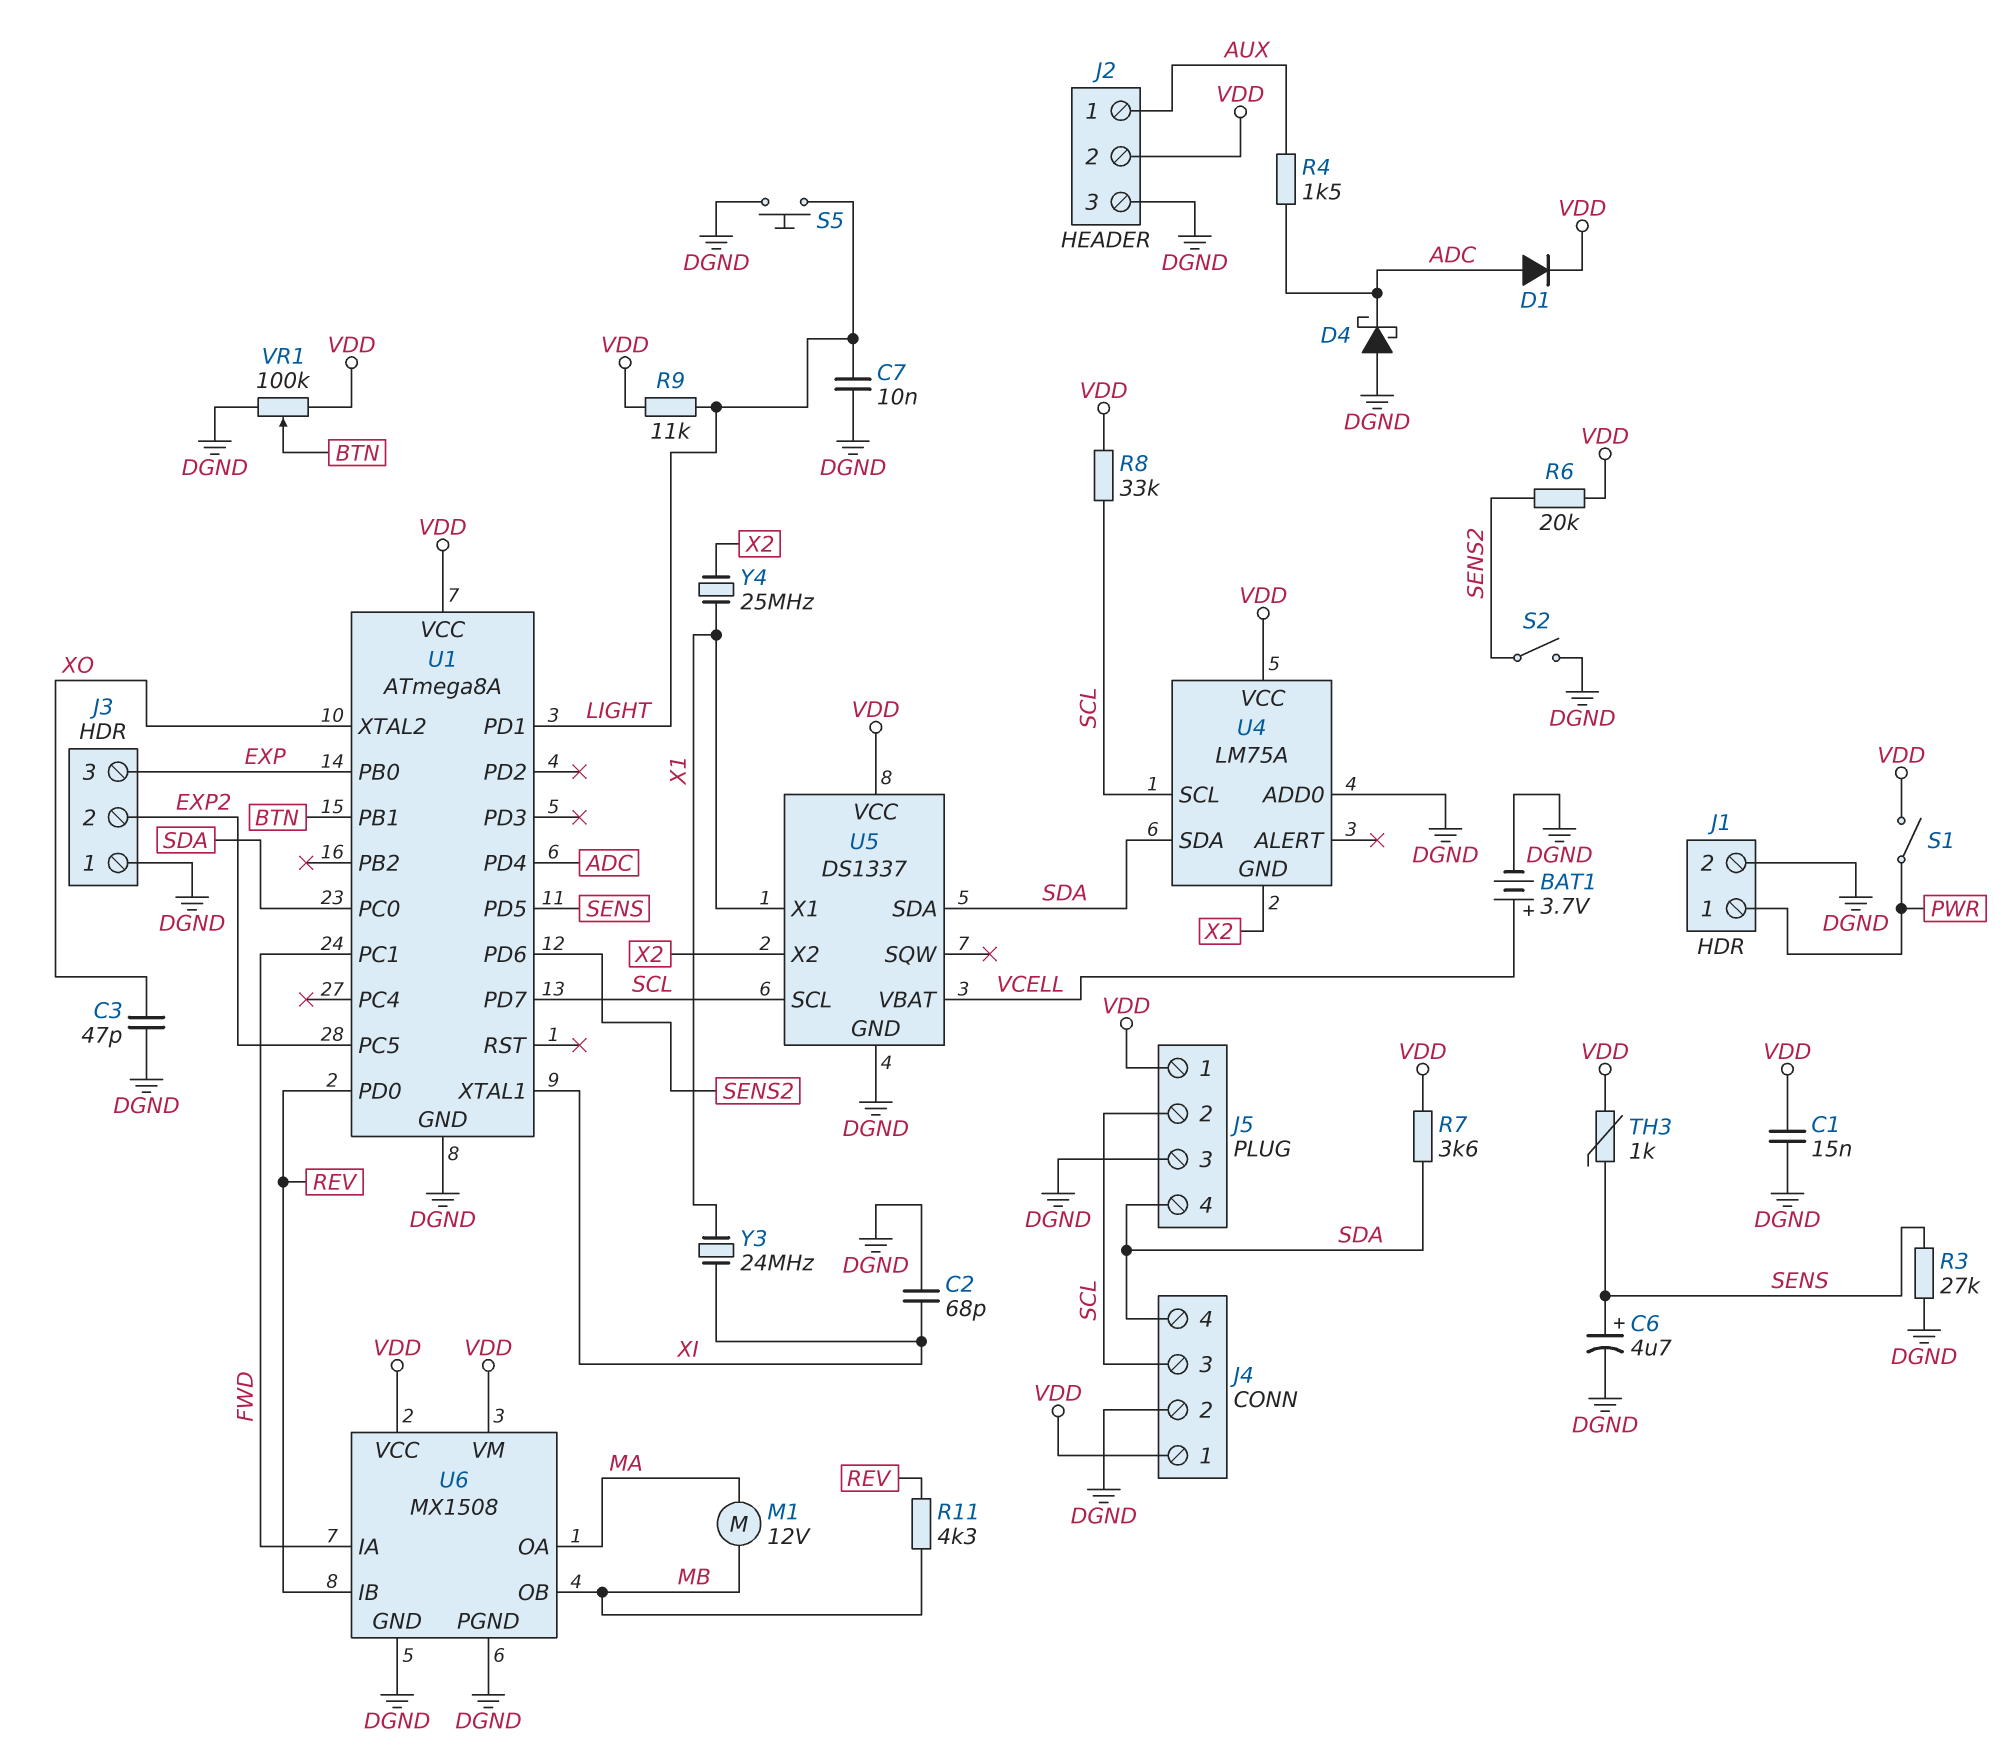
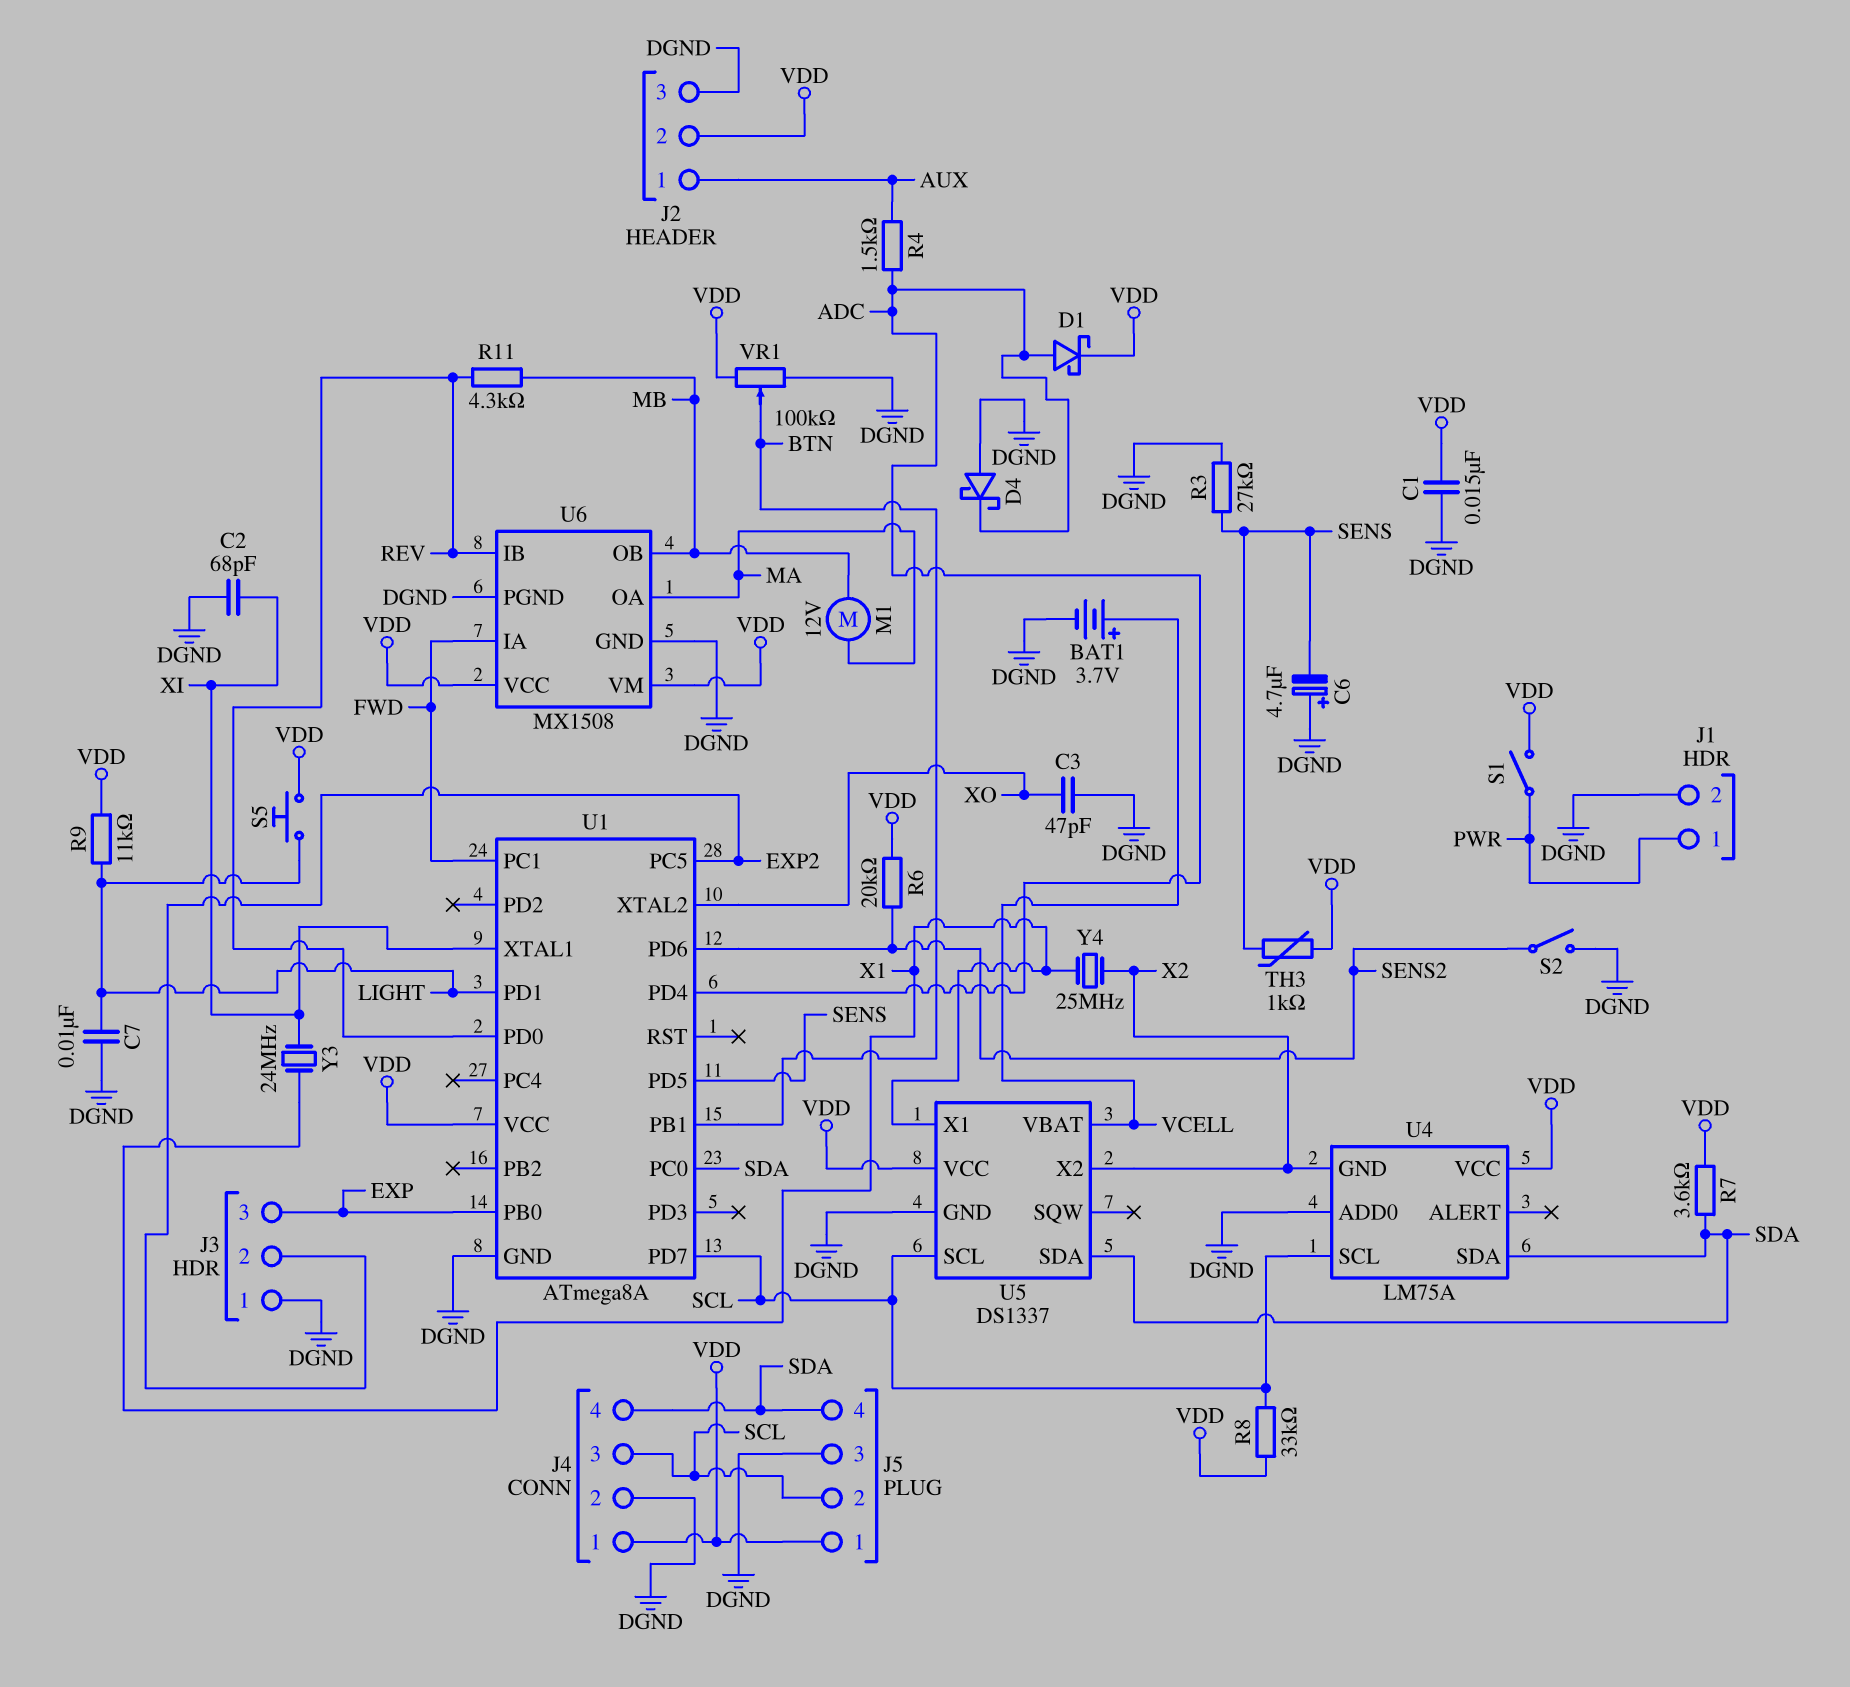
C6: 4.7uF (plus SENS, minus DGND) -> 4.7uF (plus DGND, minus SENS)
D1: diode (A ADC, K VDD) -> schottky (A ADC, K VDD)
S5: button (DGND, LIGHT) -> button (LIGHT, VDD)

